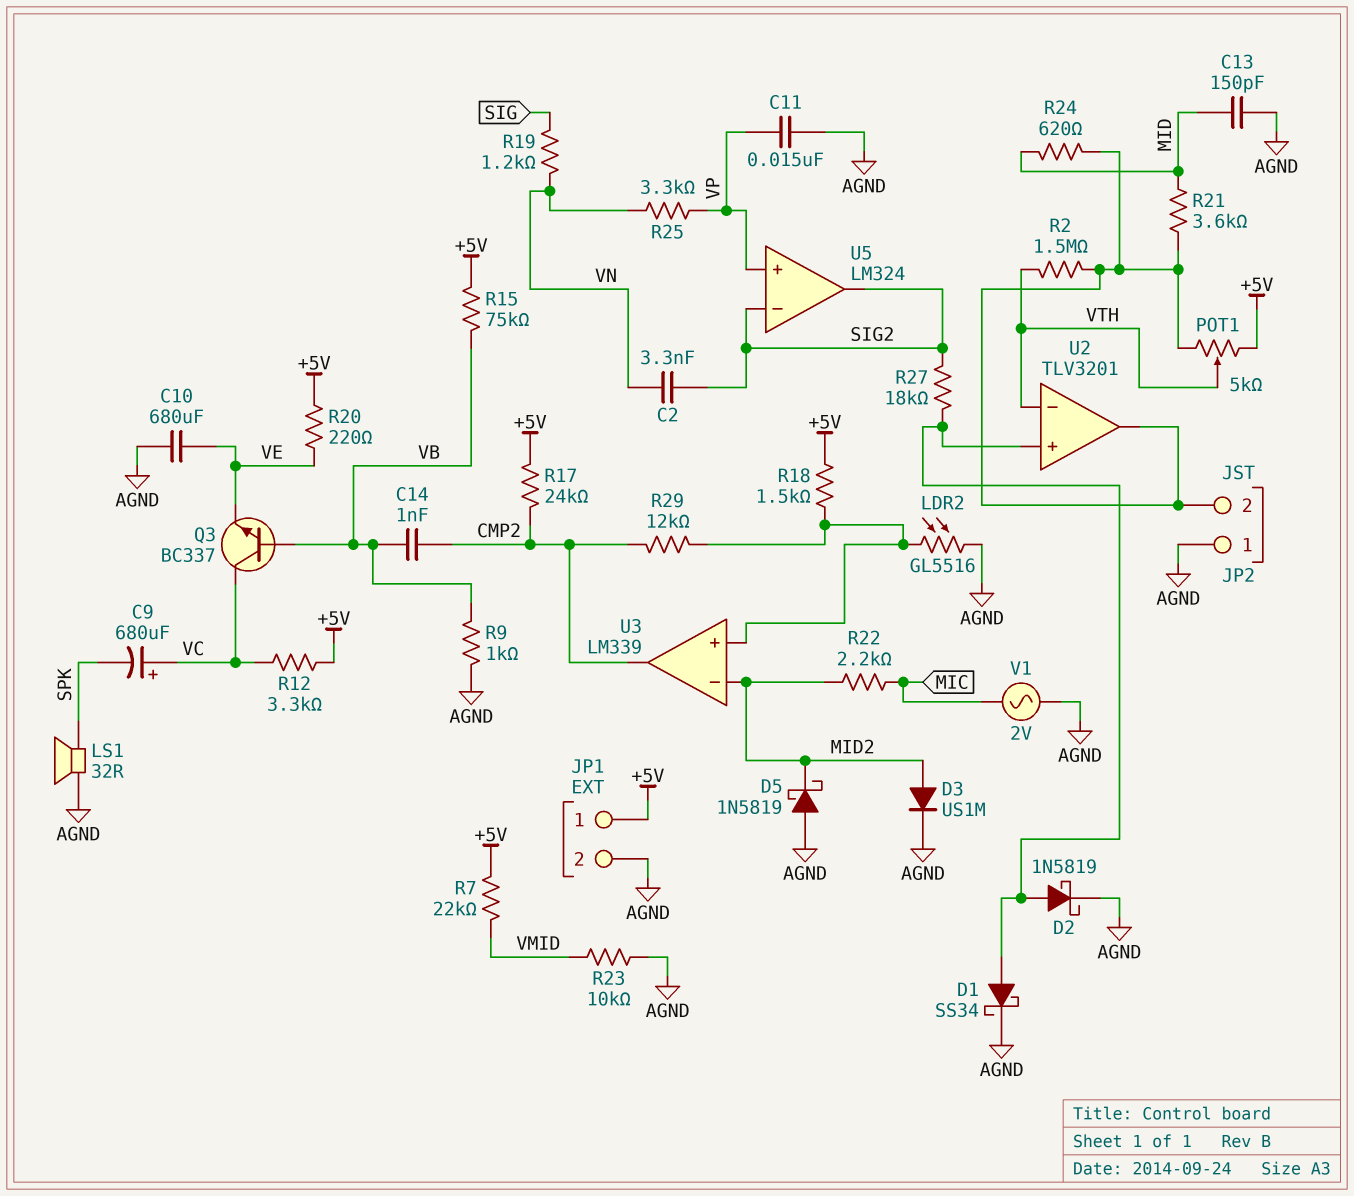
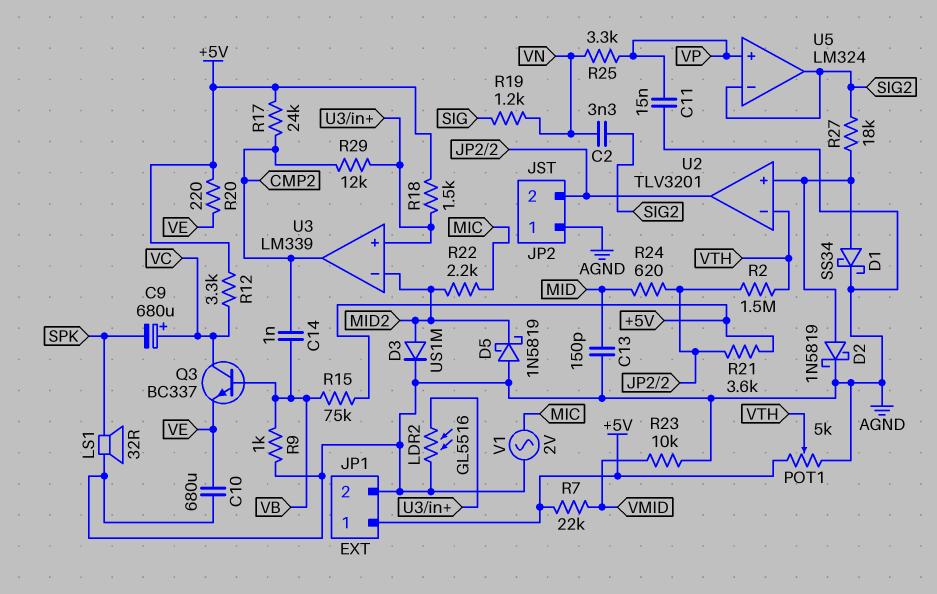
POT1: 5k (+5V, JP2/2, wiper VTH) -> 5k (+5V, AGND, wiper VTH)
R21: 3.6k (JP2/2, MID) -> 3.6k (+5V, JP2/2)

